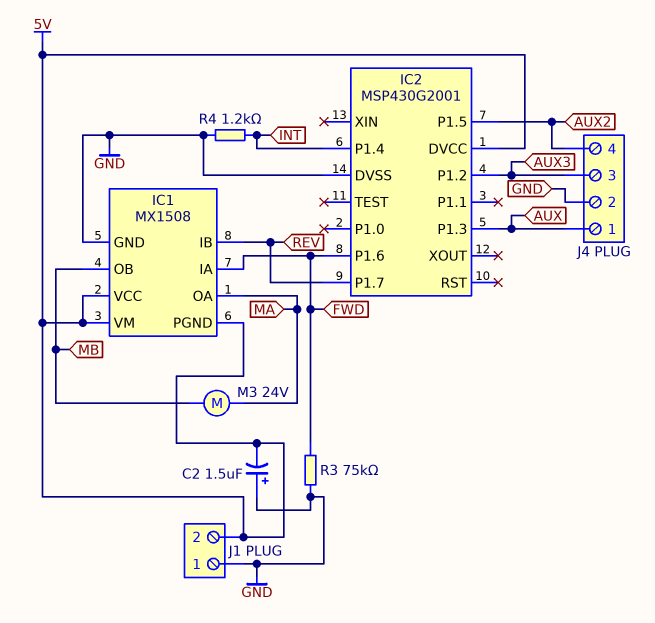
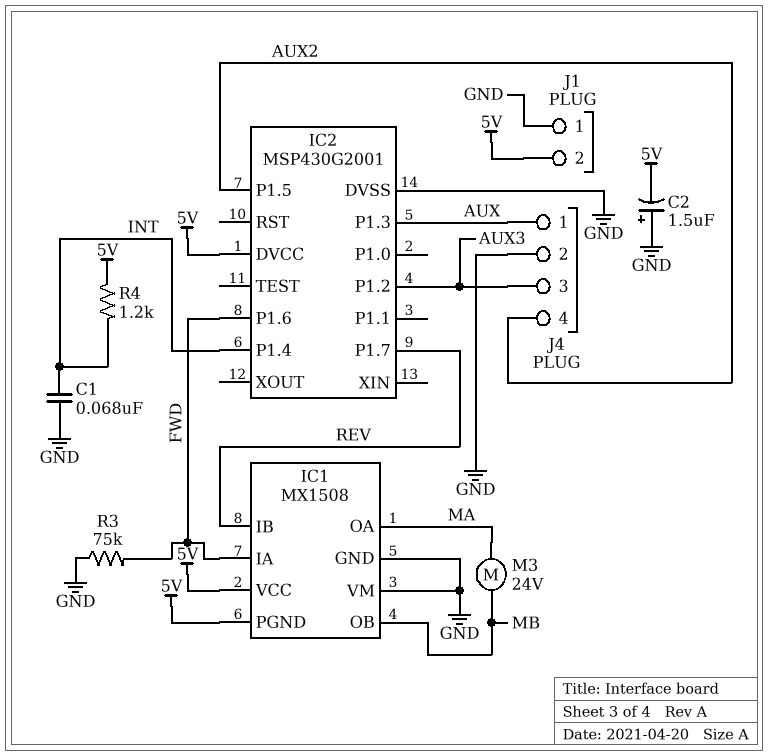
C1: none -> 68nF (GND, INT)
IC1 pin VM: 5V -> GND
R4: 1.2k (GND, INT) -> 1.2k (5V, INT)

